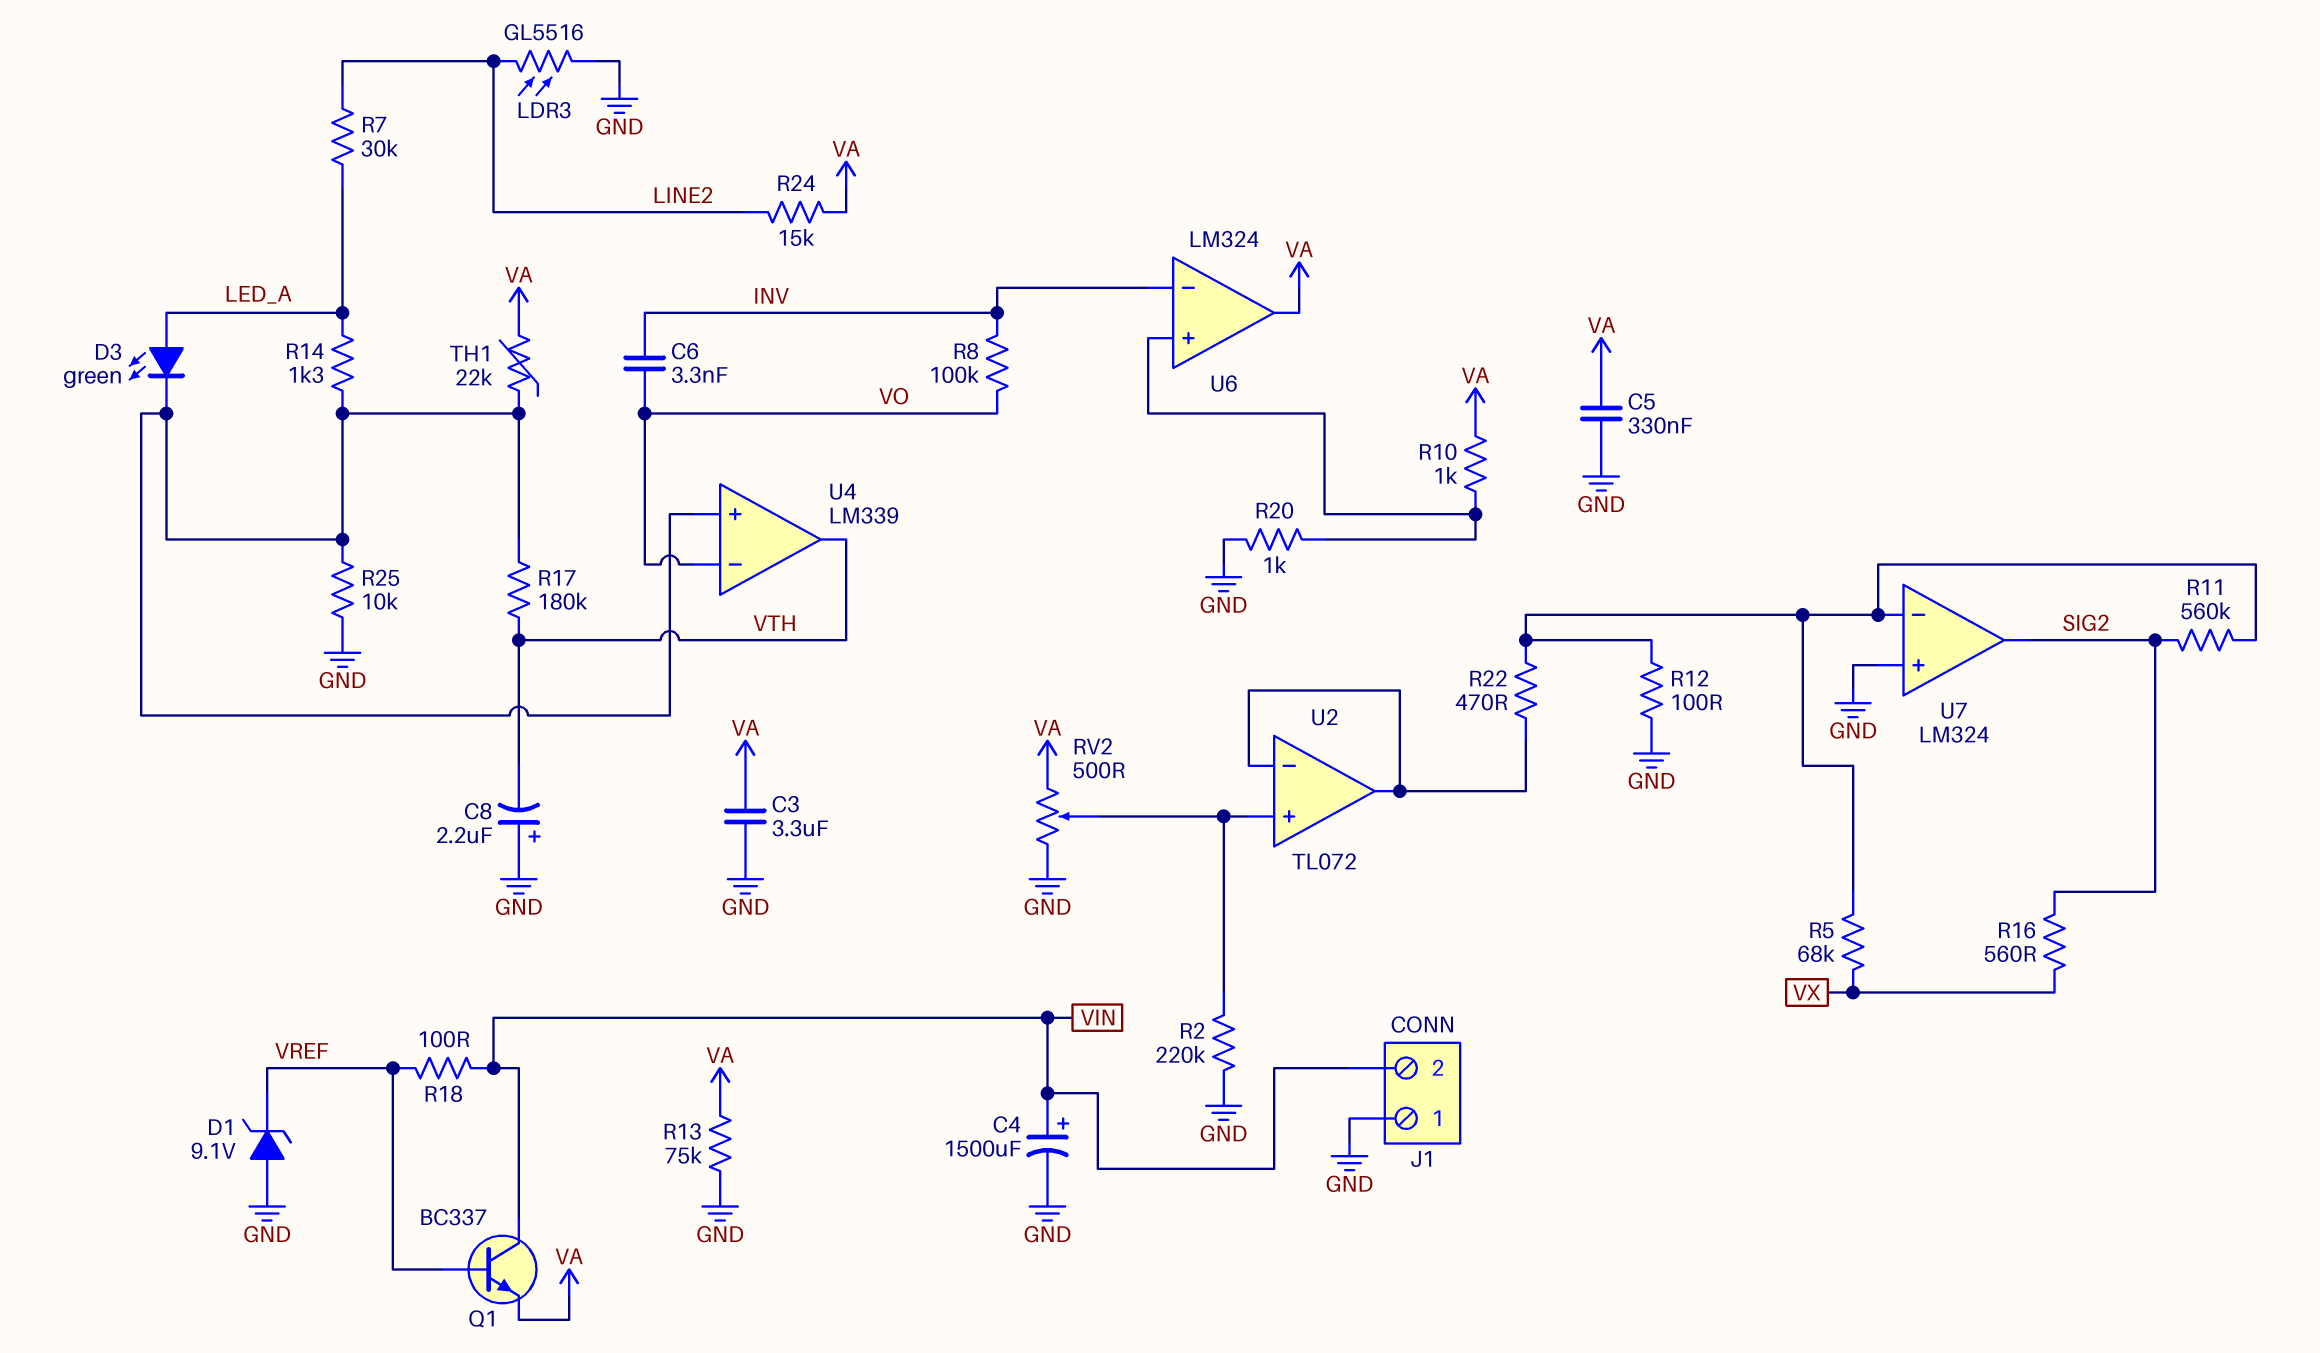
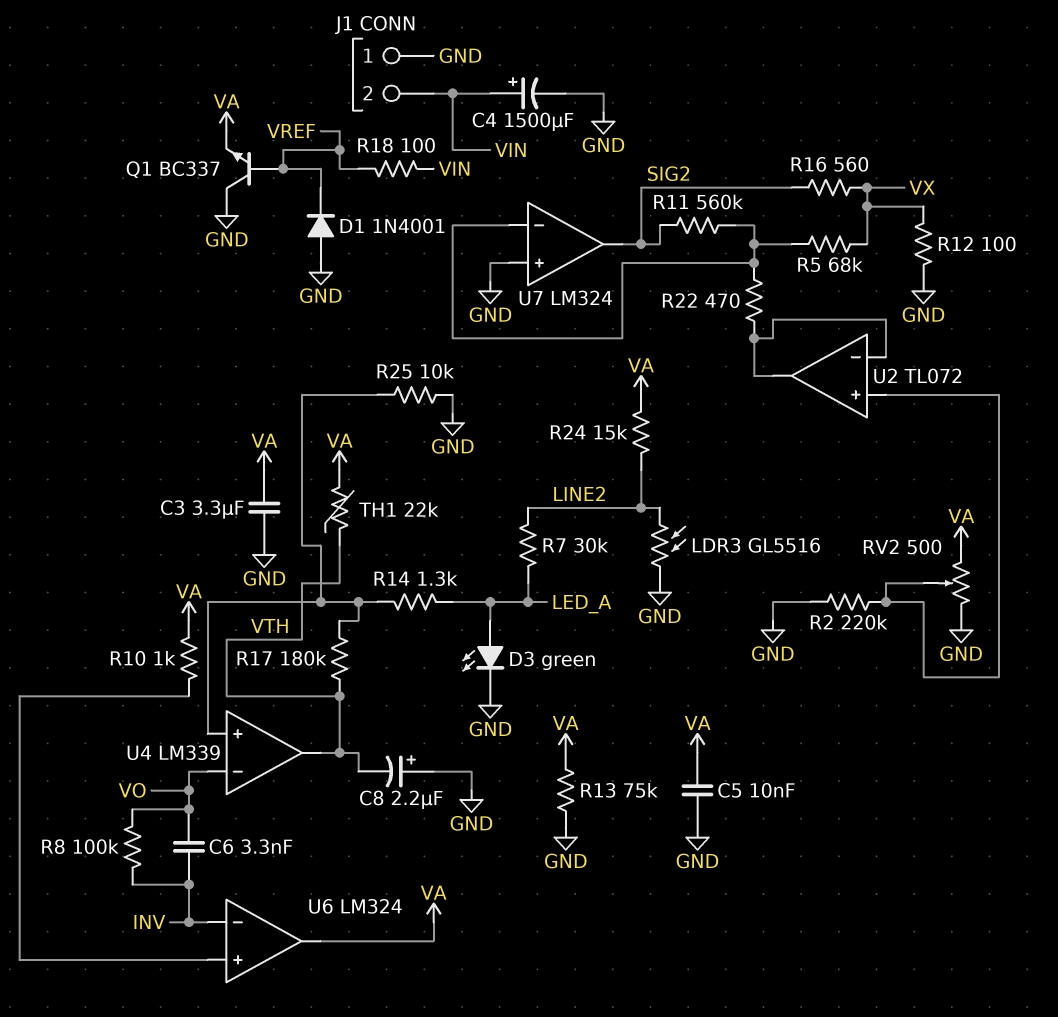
C5: 330nF (GND, VA) -> 10nF (GND, VA)
D1: zener 9.1V (A GND, K VREF) -> diode 1N4001 (A GND, K VREF)
D3: LED green (A LED_A, K U4/in+) -> LED green (A LED_A, K GND)
Q1: NPN BC337 (B VREF, C VIN, E VA) -> NPN BC337 (B VREF, C GND, E VA)
R12: 100 (GND, U7/in-) -> 100 (GND, VX)
R20: 1k (GND, U6/in+) -> none
TH1: 22k (U4/in+, VA) -> 22k (VA, VTH)

